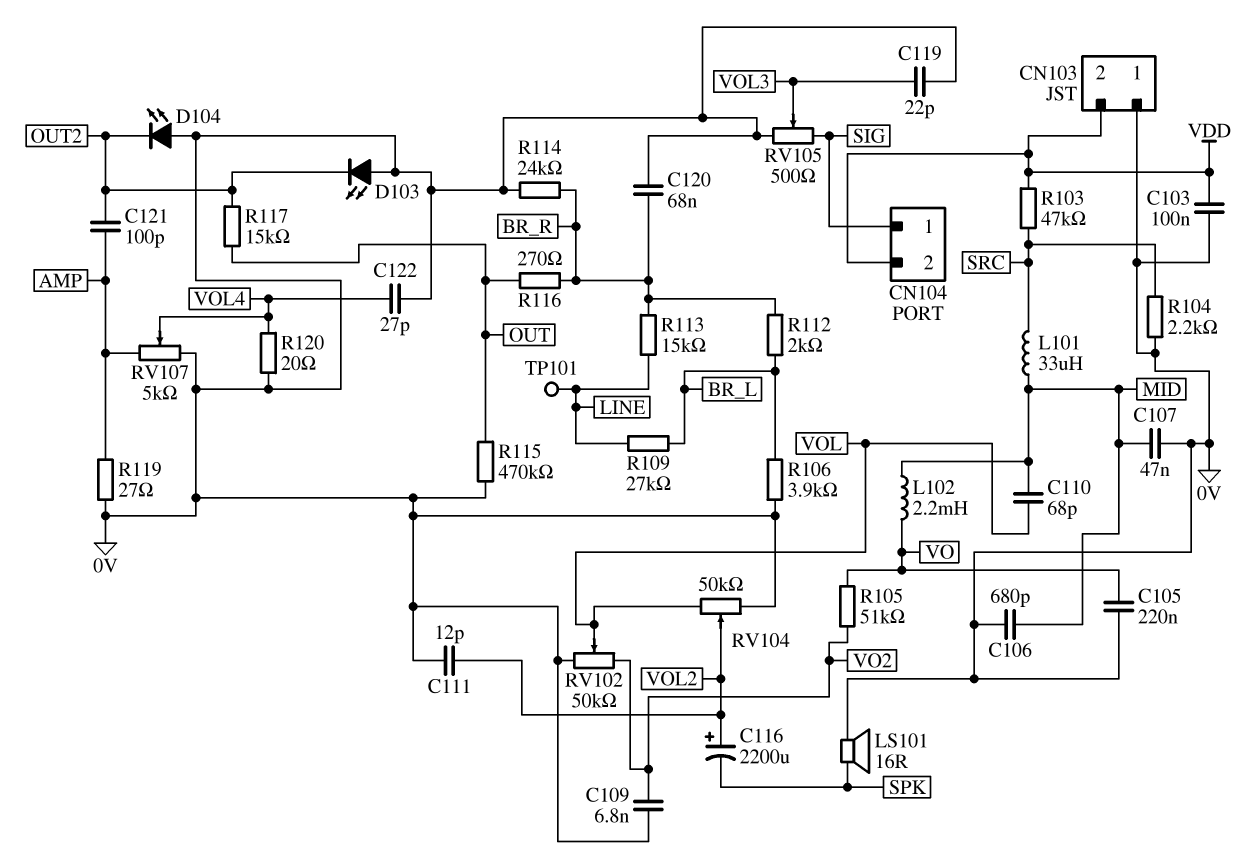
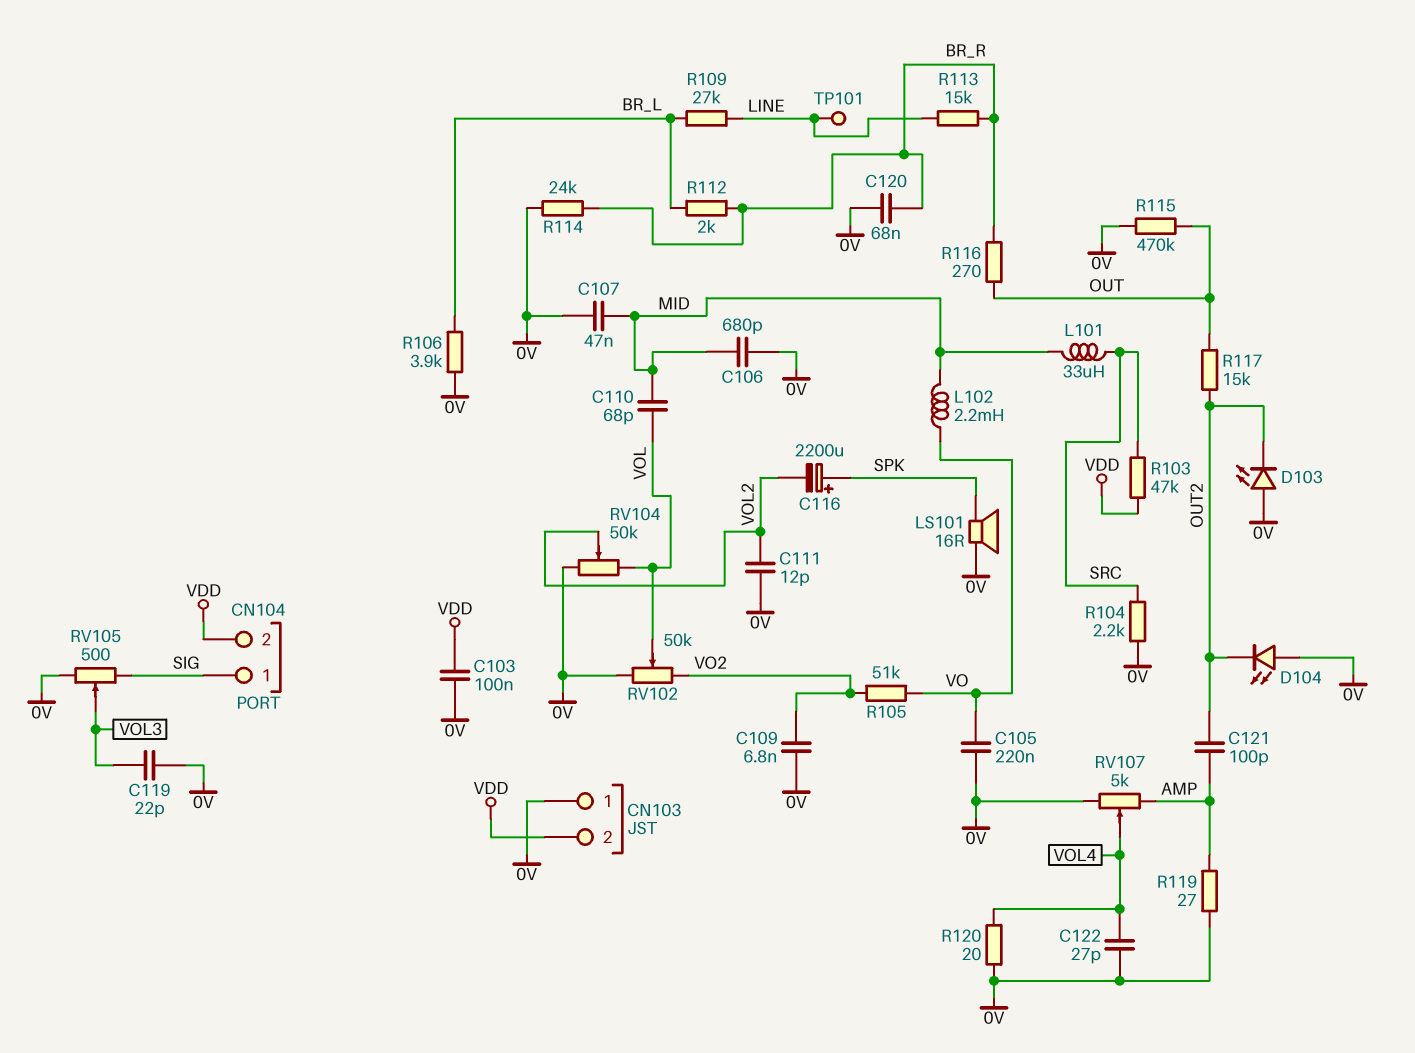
C116: 2200uF (plus VOL2, minus SPK) -> 2200uF (plus SPK, minus VOL2)

